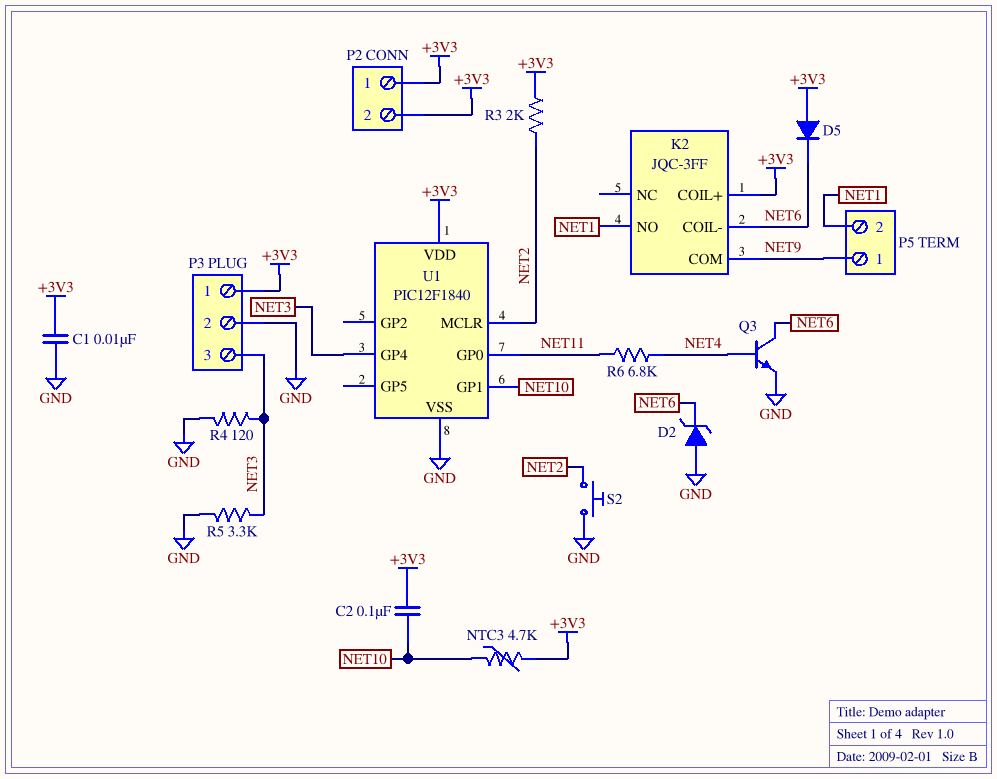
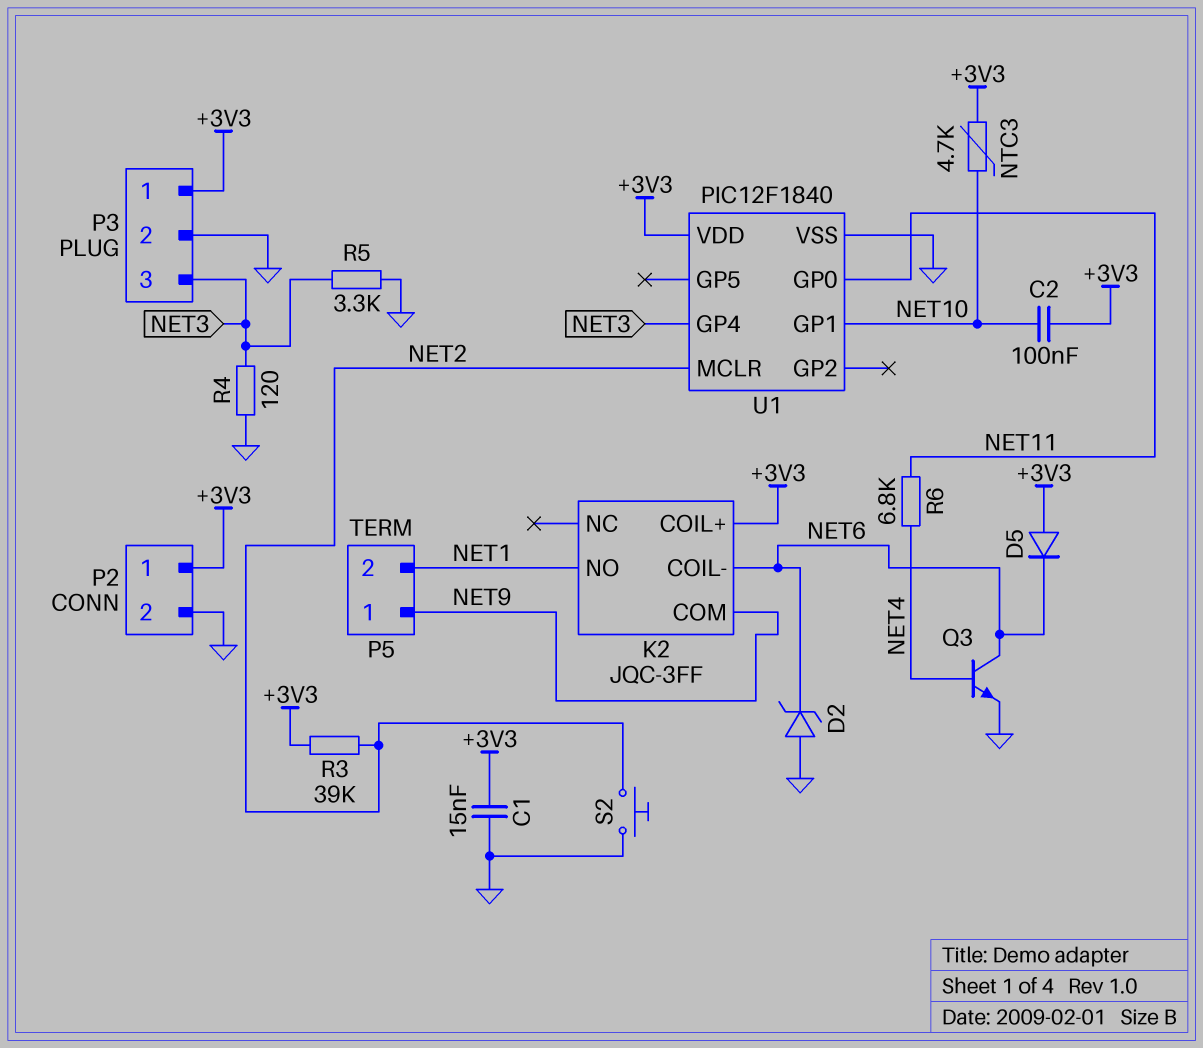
C1: 10nF (+3V3, GND) -> 15nF (+3V3, GND)
P2 pin 2: +3V3 -> GND
R3: 2k (+3V3, NET2) -> 39k (+3V3, NET2)

